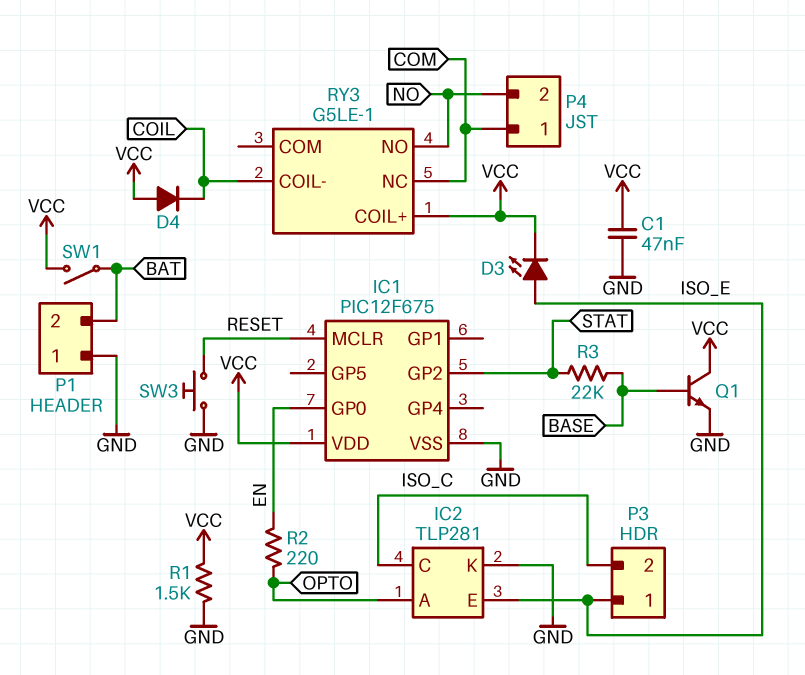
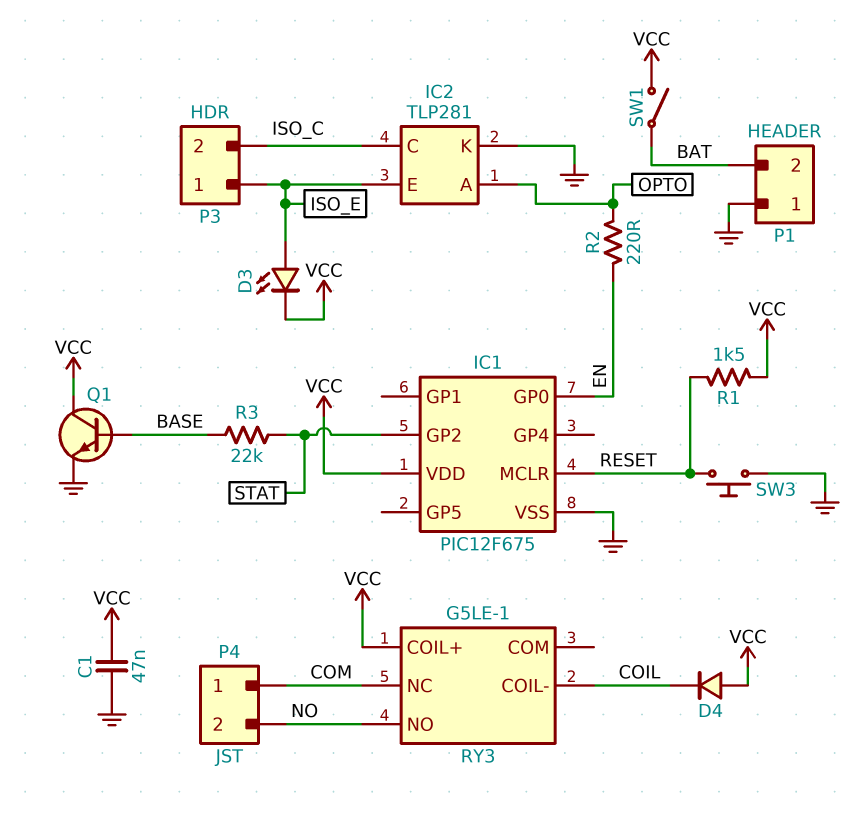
R1: 1.5k (GND, VCC) -> 1.5k (RESET, VCC)

